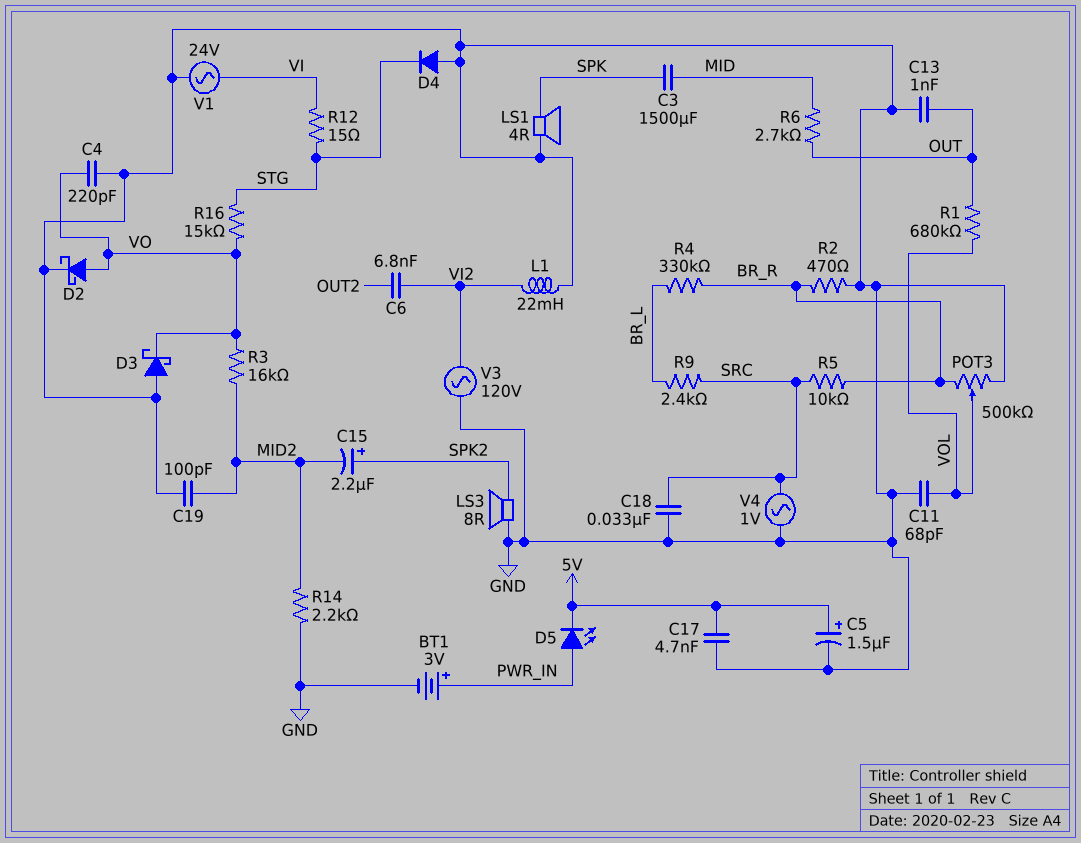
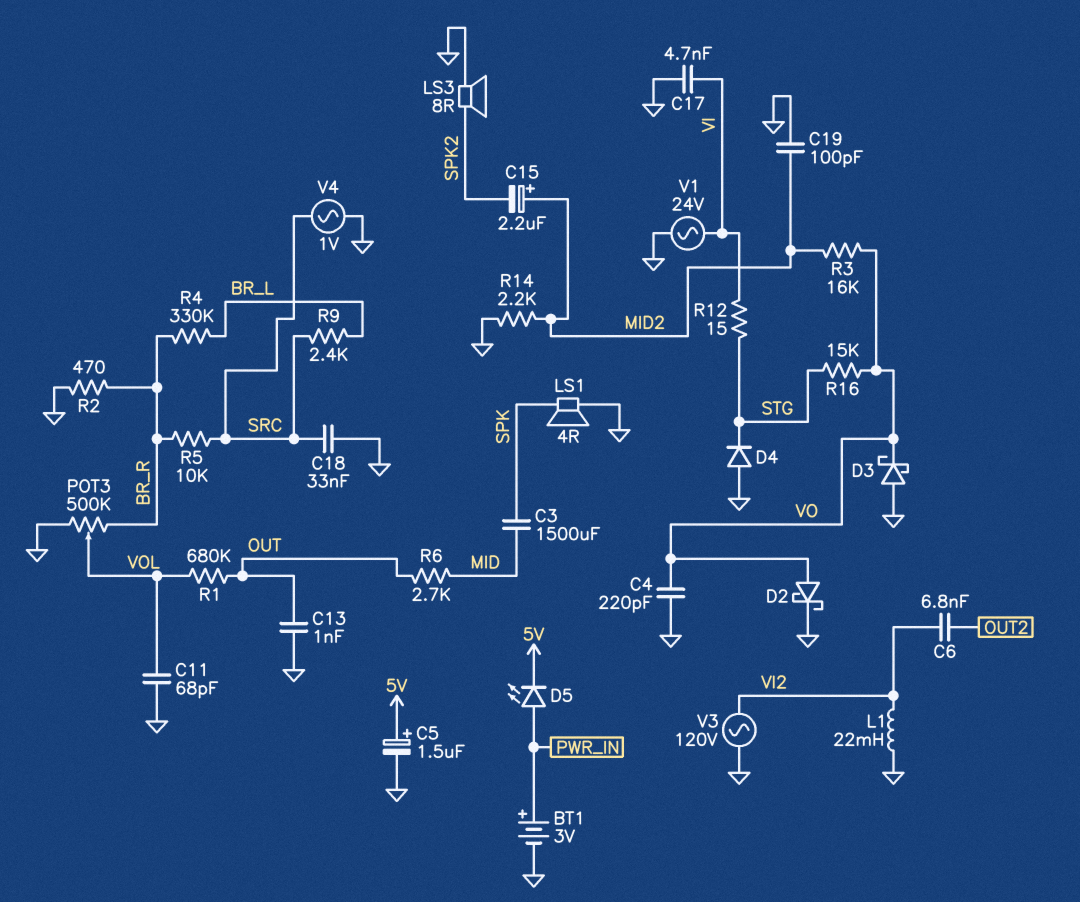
C15: 2.2uF (plus SPK2, minus MID2) -> 2.2uF (plus MID2, minus SPK2)
C17: 4.7nF (5V, GND) -> 4.7nF (GND, VI)

